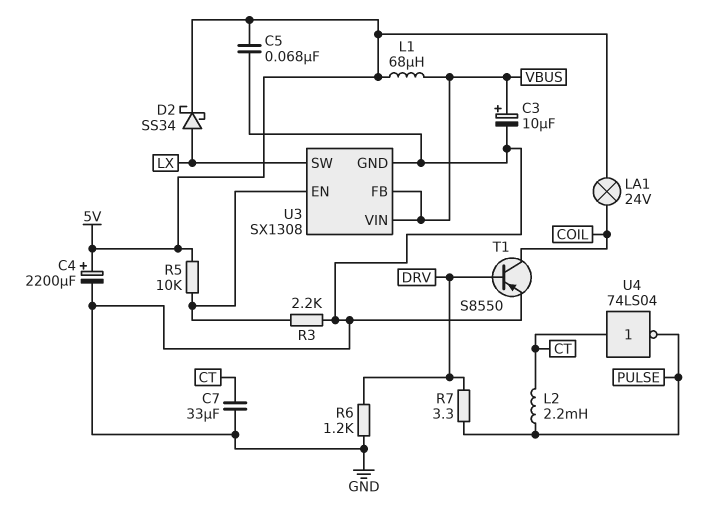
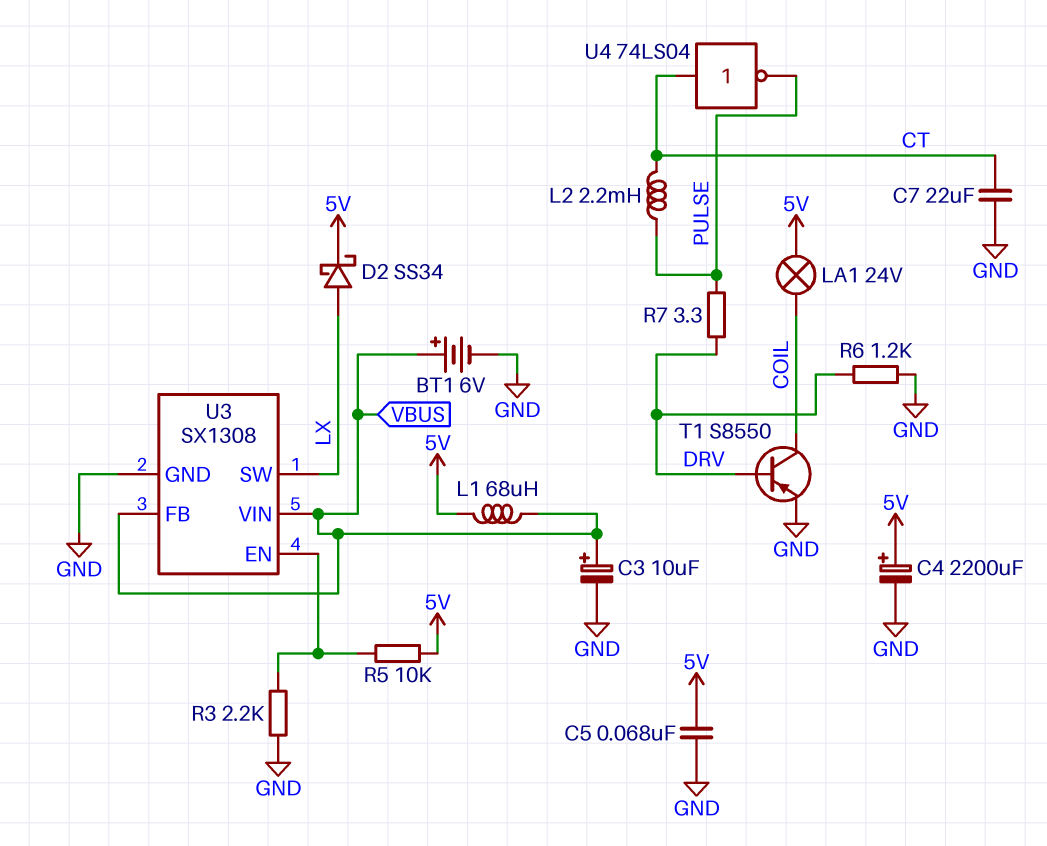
BT1: none -> 6V (plus VBUS, minus GND)
C7: 33uF (CT, GND) -> 22uF (CT, GND)

